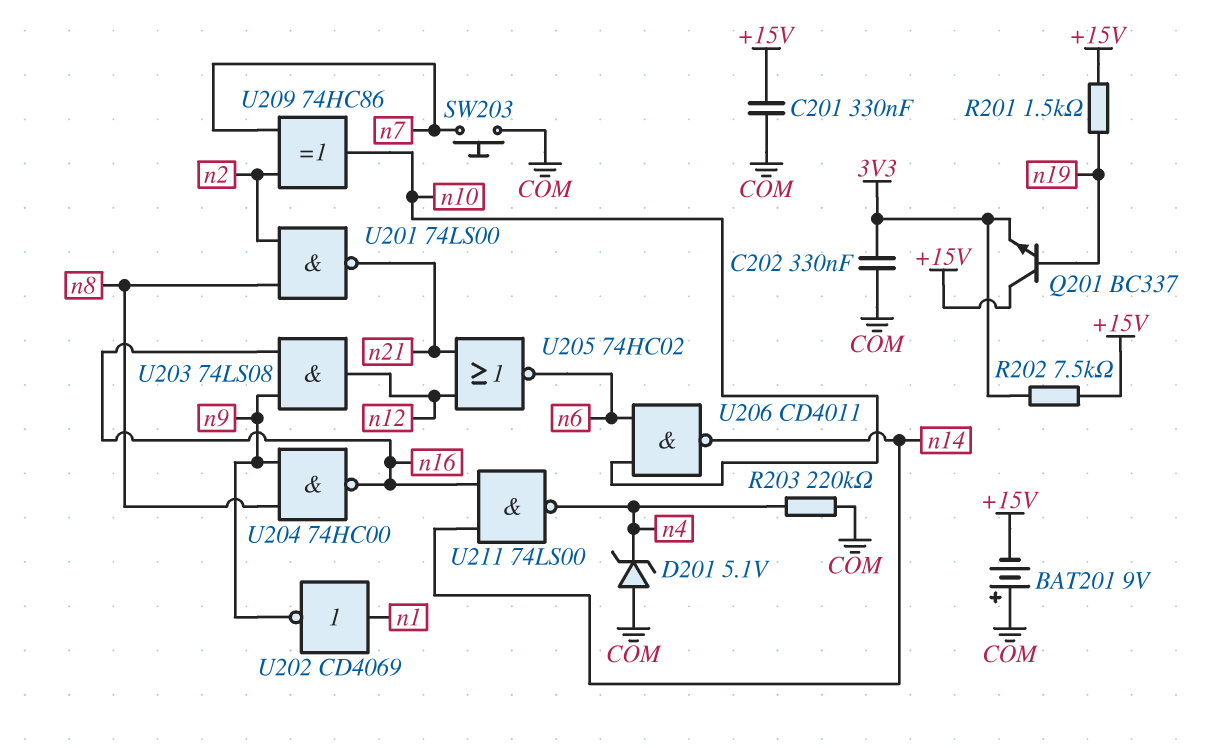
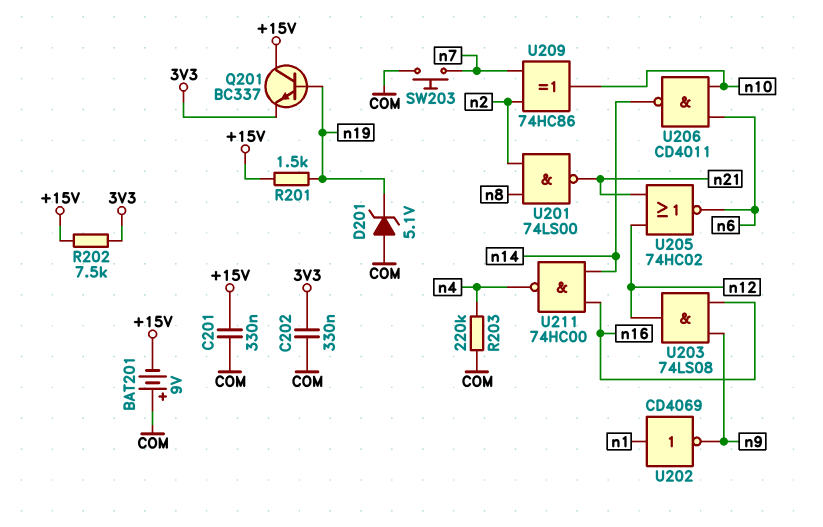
D201: zener 5.1V (A COM, K n4) -> zener 5.1V (A COM, K n19)
U204: NAND 74HC00 (in n8, in n9, out n16) -> none
U211: NAND 74LS00 (in n14, in n16, out n4) -> NAND 74HC00 (in n14, in n16, out n4)

